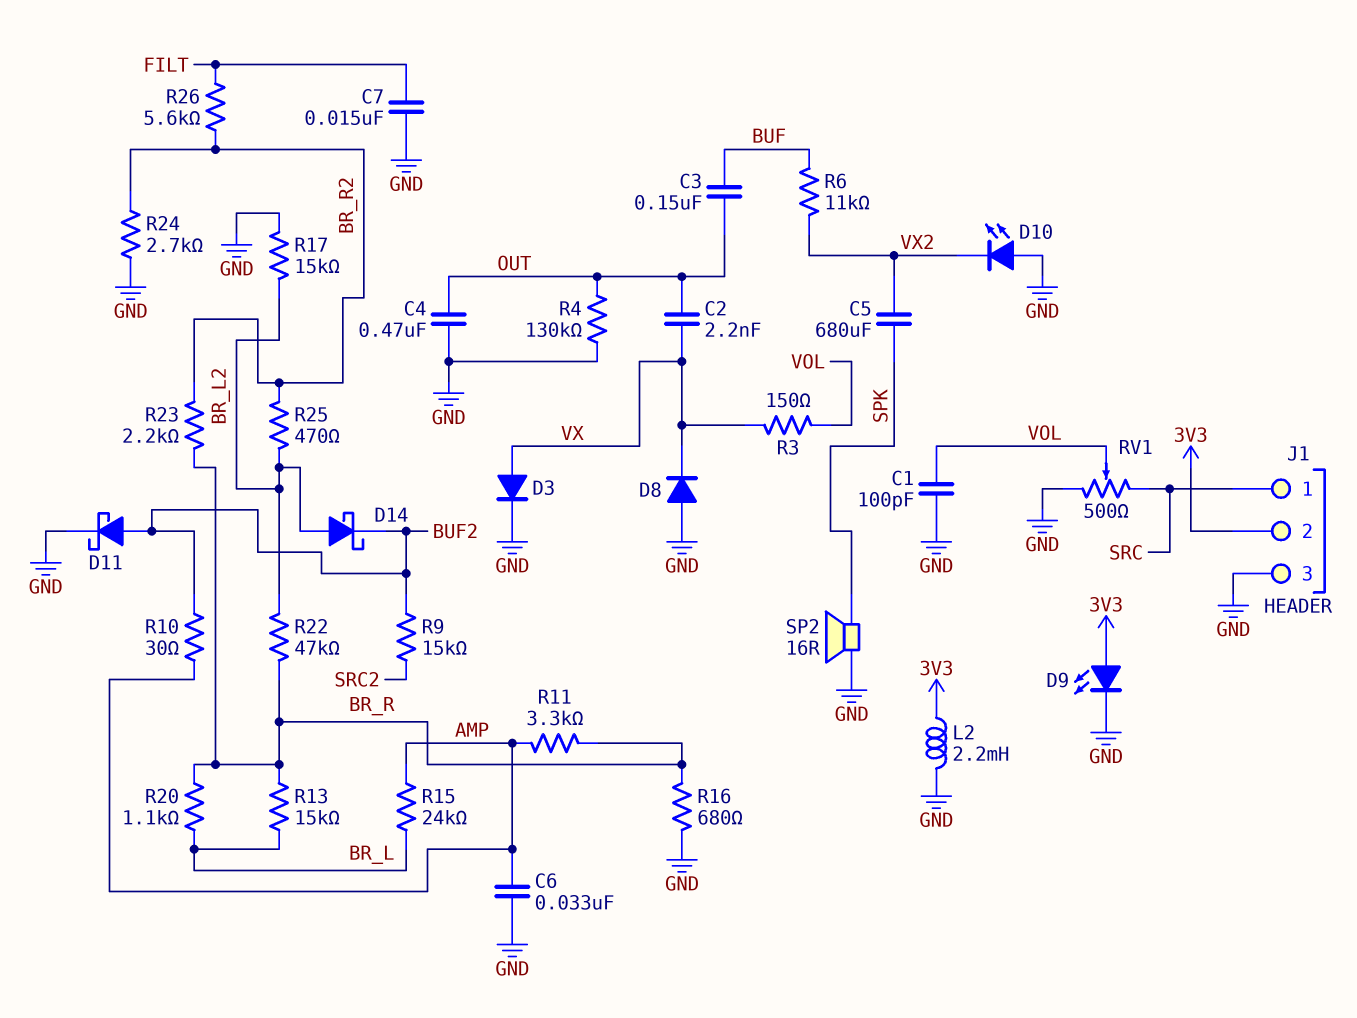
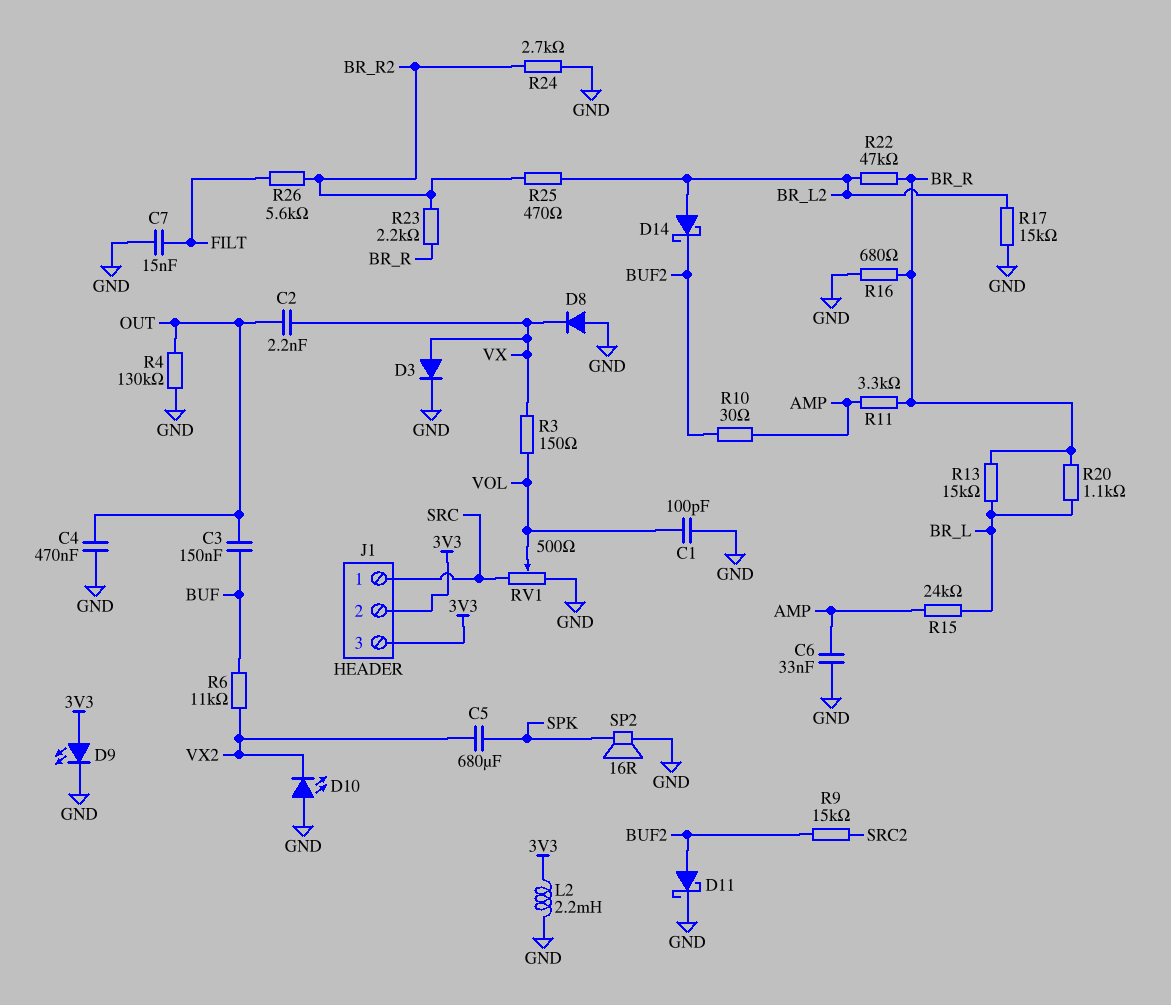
J1 pin 3: GND -> 3V3

